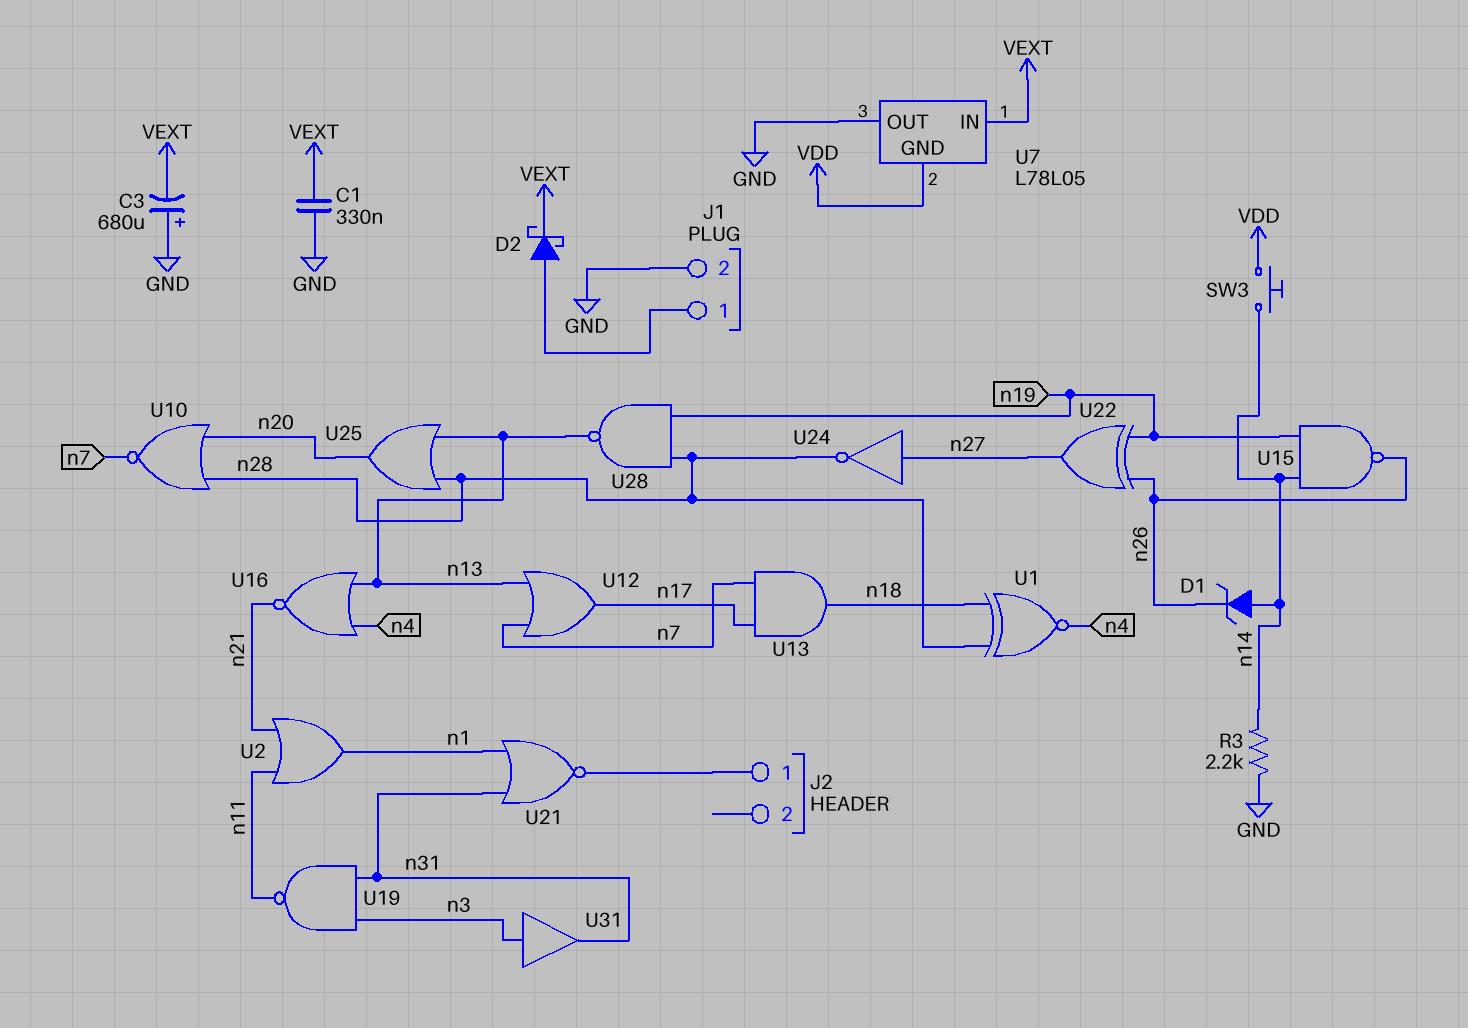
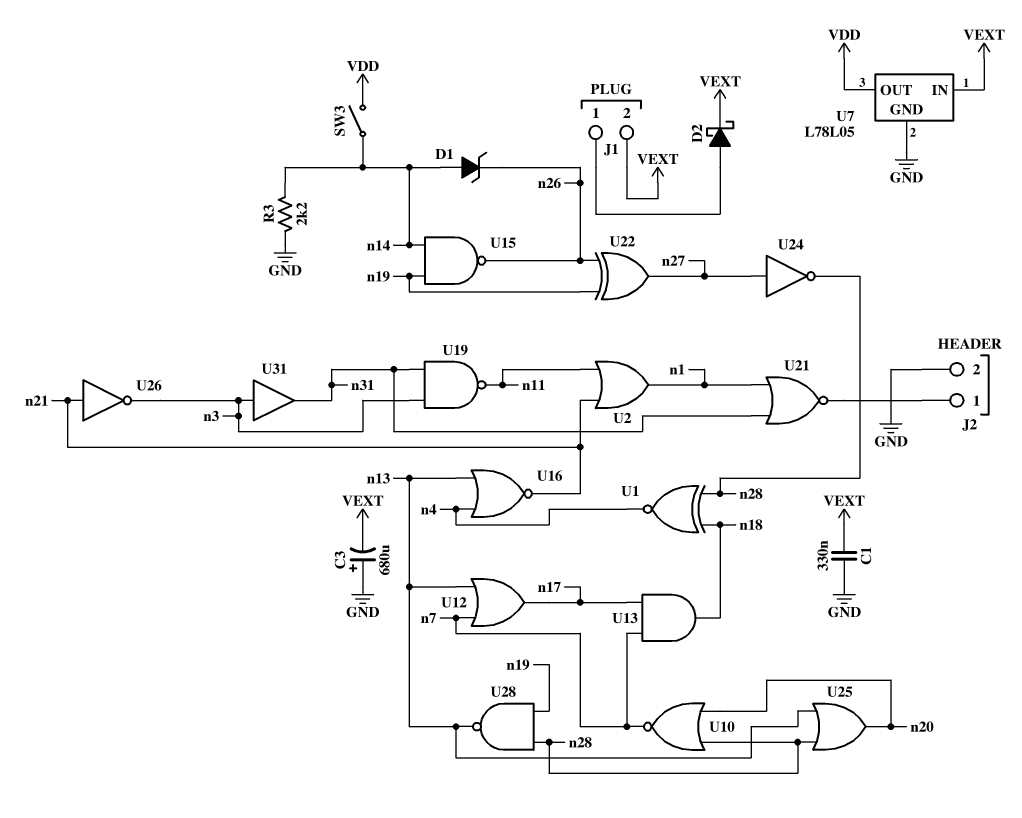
J1 pin 2: GND -> VEXT
J2 pin 2: none -> GND
SW3: button (VDD, n14) -> switch (VDD, n14)
U7 pin GND: VDD -> GND
U7 pin OUT: GND -> VDD
U26: none -> NOT (in n21, out n3)

